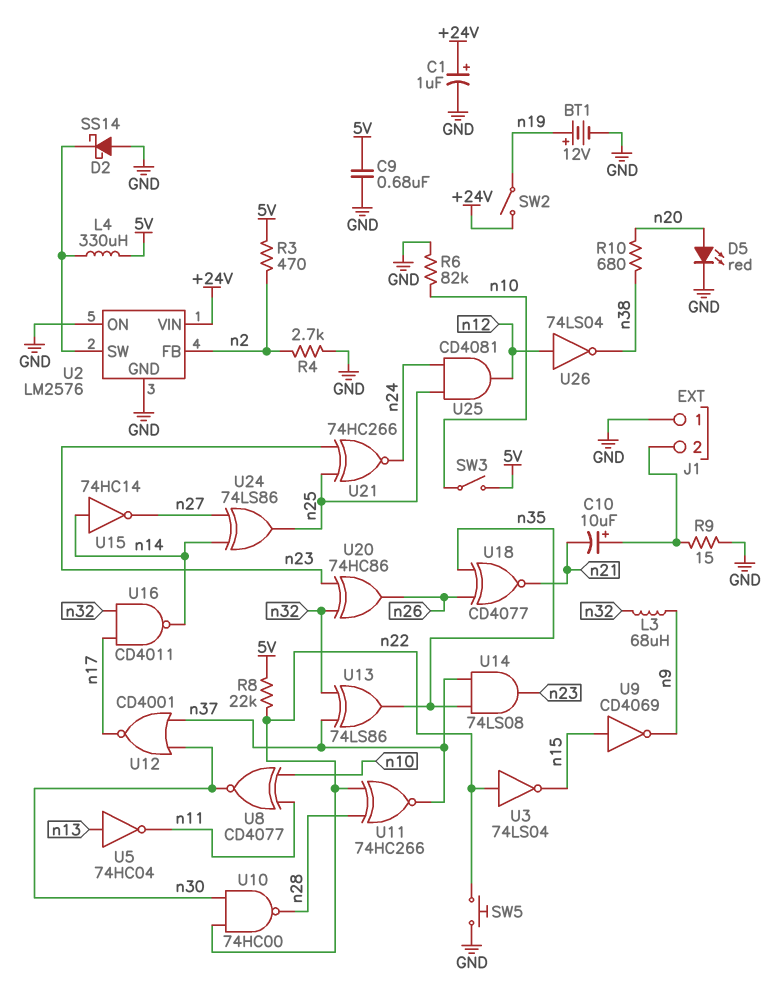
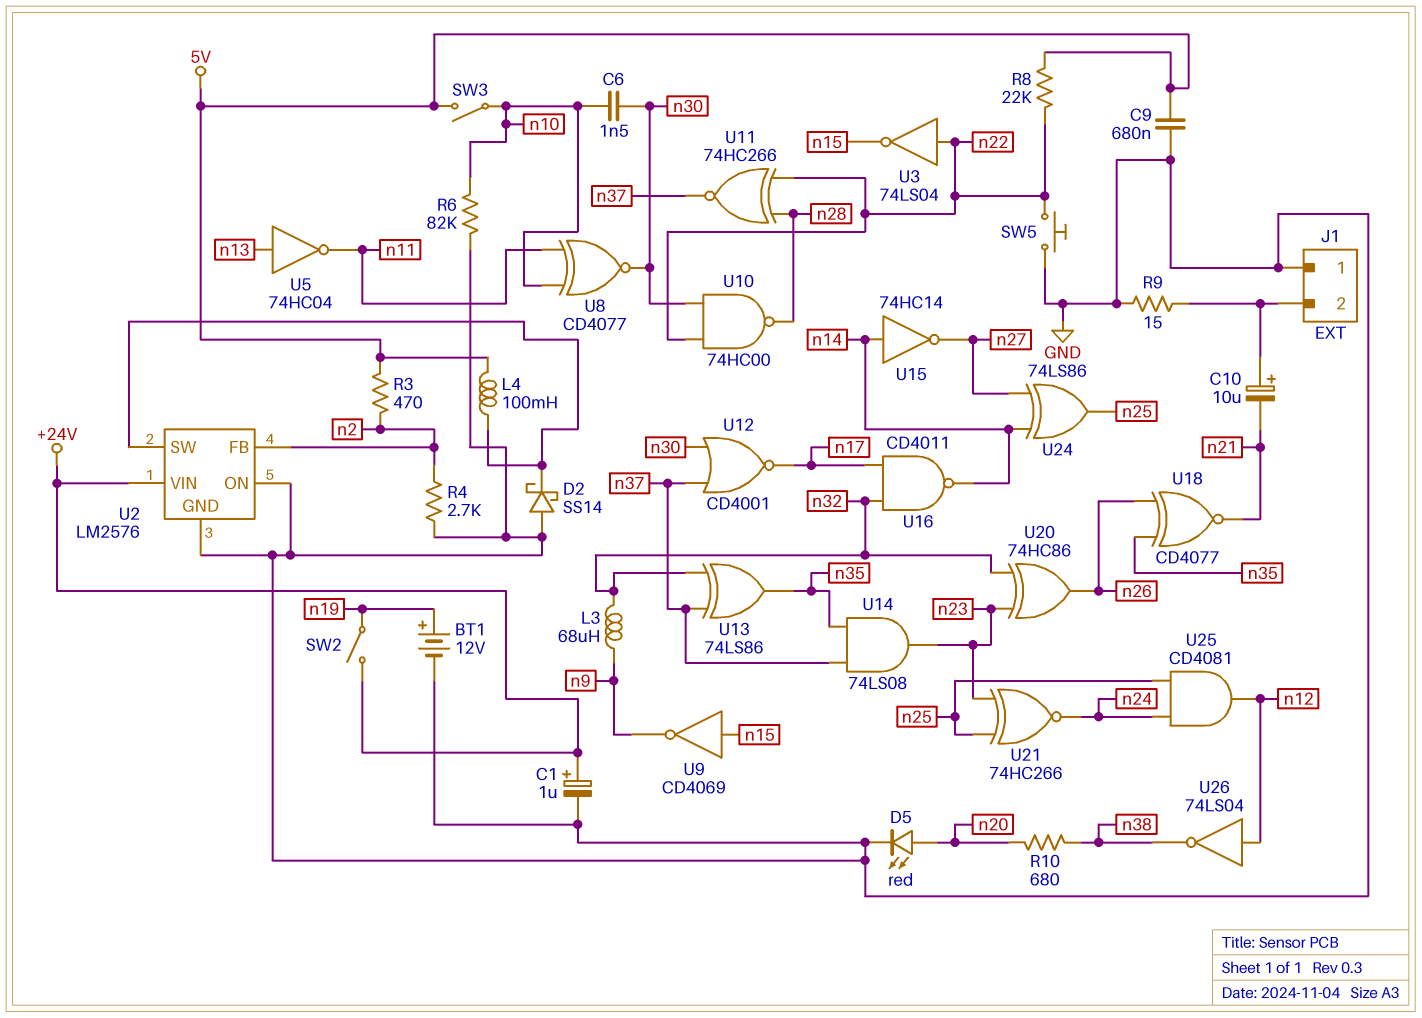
C6: none -> 1.5nF (n10, n30)
L4: 330uH (5V, U2/SW) -> 100mH (5V, U2/SW)

